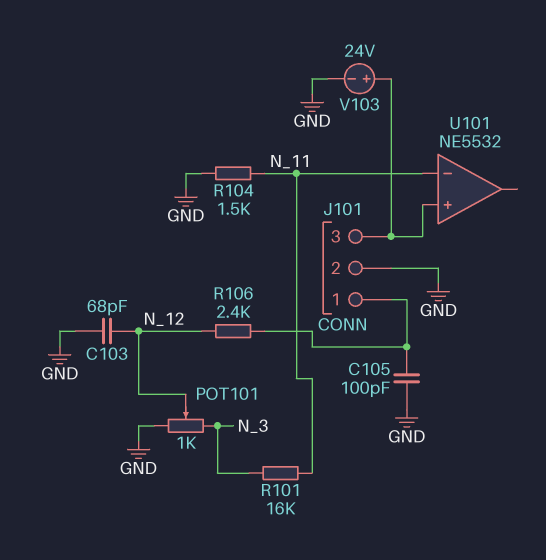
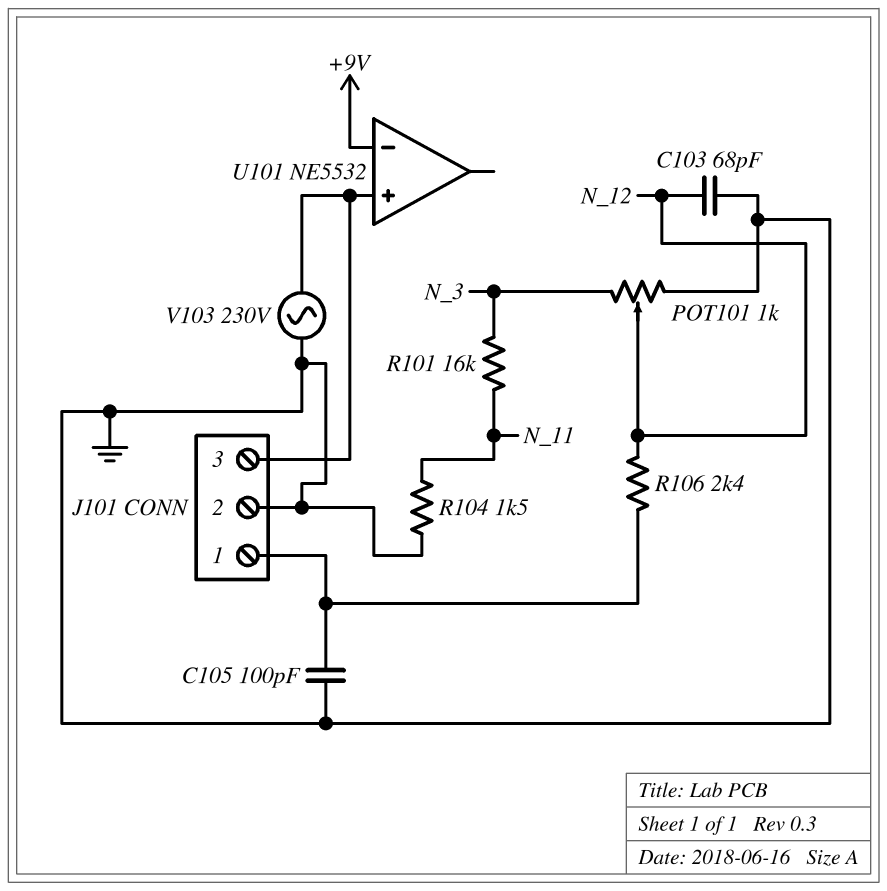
U101 pin in-: N_11 -> +9V
V103: 24V (plus J101/3, minus GND) -> AC 230V (GND, J101/3)

